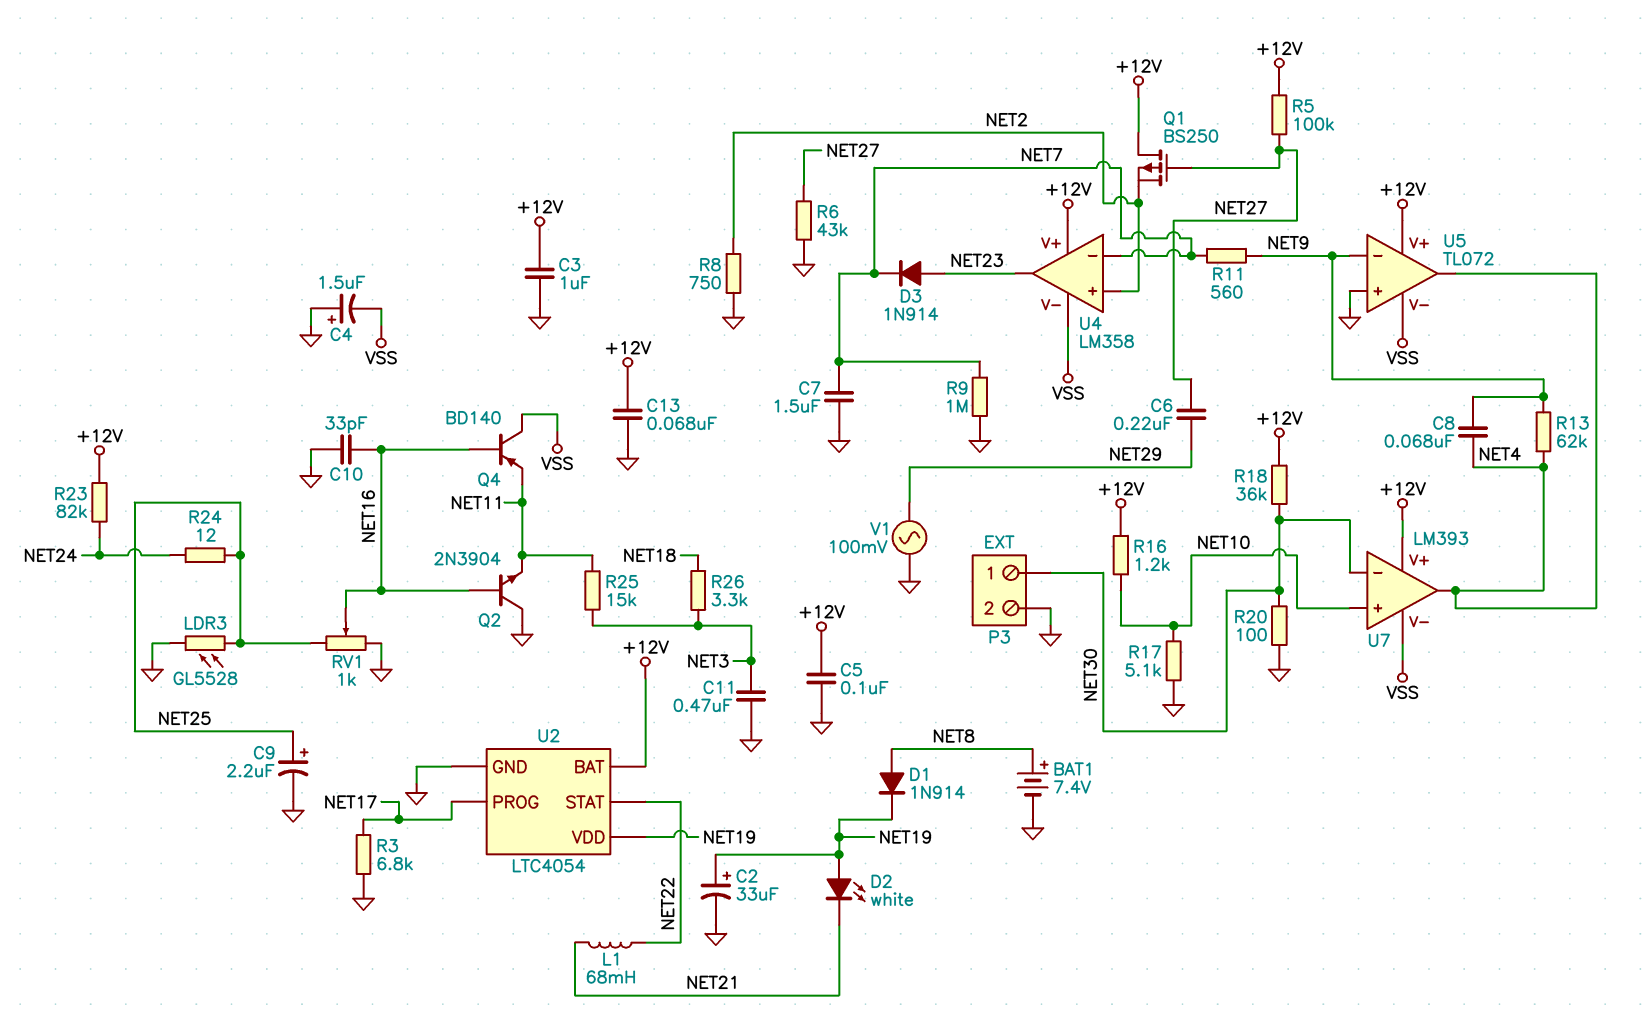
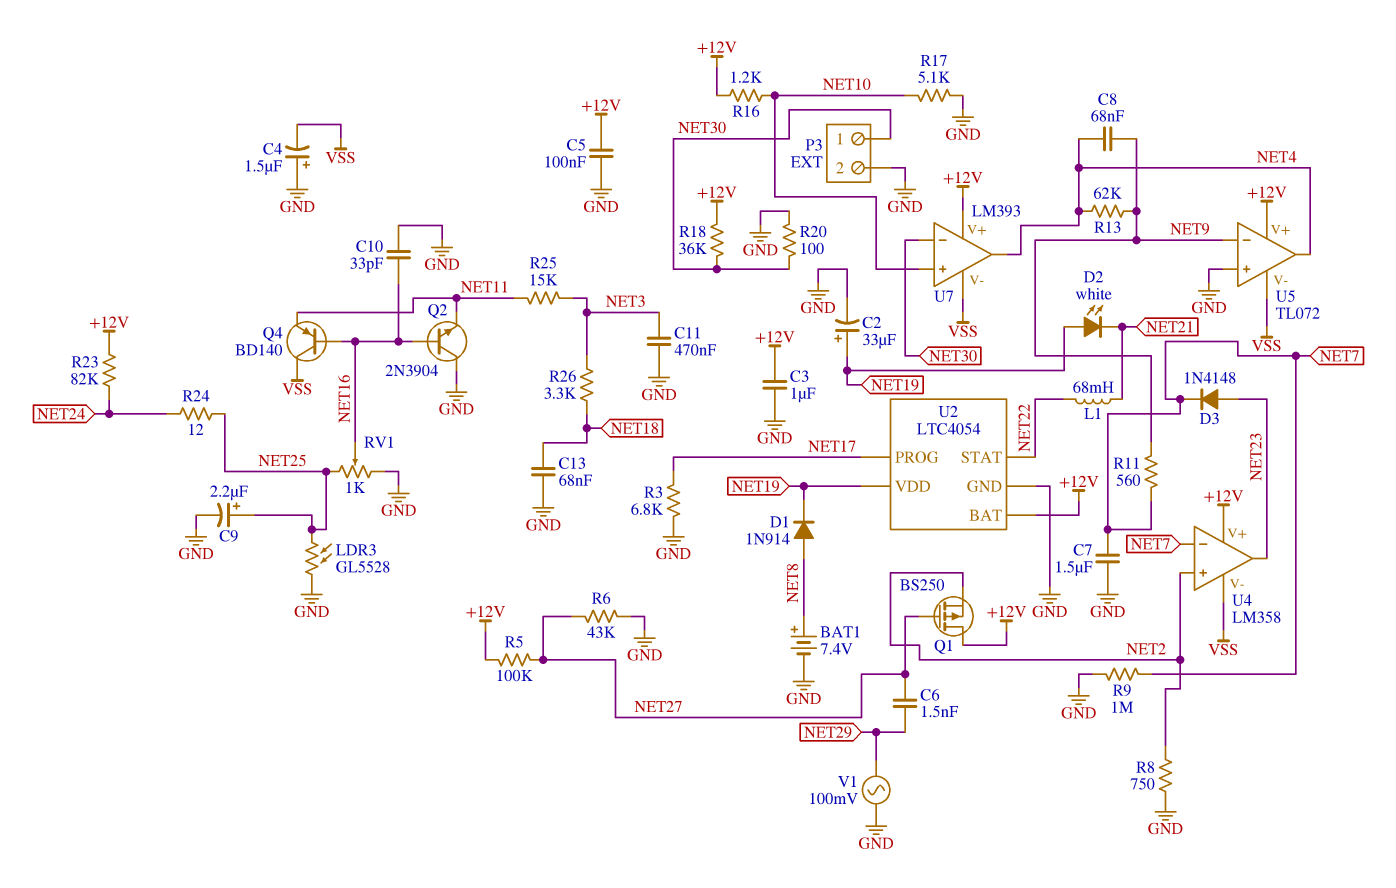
C6: 220nF (NET27, NET29) -> 1.5nF (NET27, NET29)
C13: 68nF (+12V, GND) -> 68nF (GND, NET18)
D3: diode 1N914 (A NET23, K NET7) -> diode 1N4148 (A NET23, K NET7)

